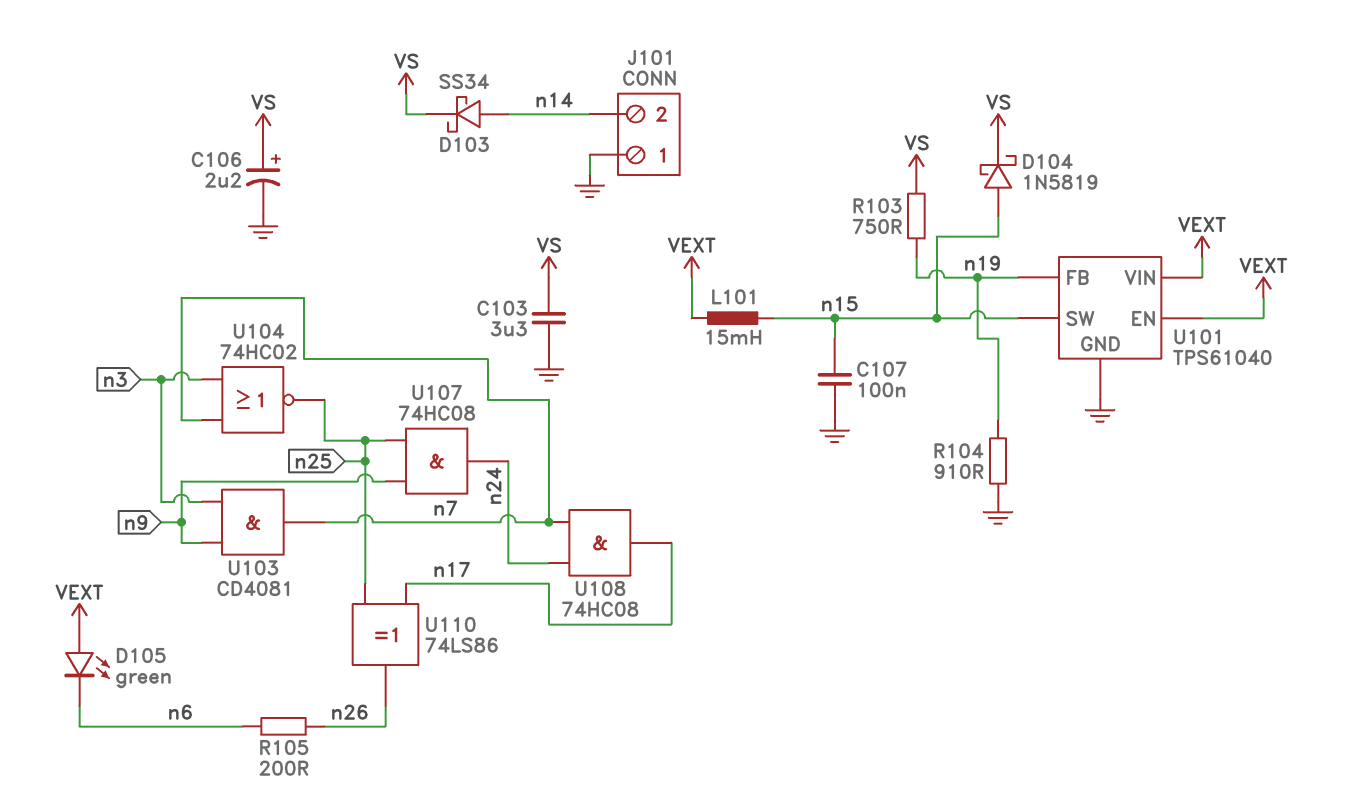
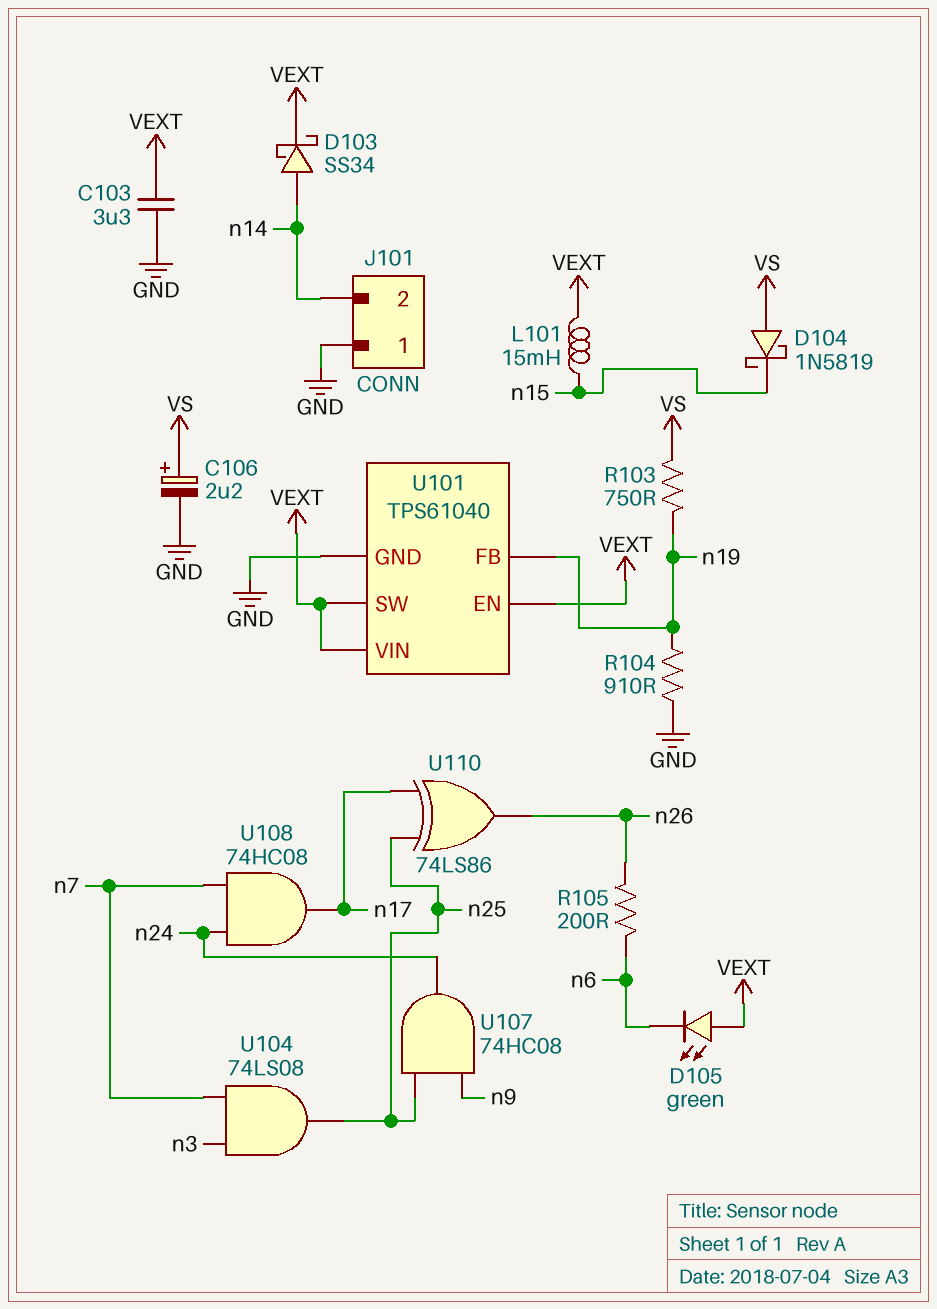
C103: 3.3uF (GND, VS) -> 3.3uF (GND, VEXT)
C107: 100nF (GND, n15) -> none
D103: schottky SS34 (A n14, K VS) -> schottky SS34 (A n14, K VEXT)
D104: schottky 1N5819 (A n15, K VS) -> schottky 1N5819 (A VS, K n15)
U101 pin SW: n15 -> VEXT
U103: AND CD4081 (in n3, in n9, out n7) -> none
U104: NOR 74HC02 (in n3, in n7, out n25) -> AND 74LS08 (in n3, in n7, out n25)

